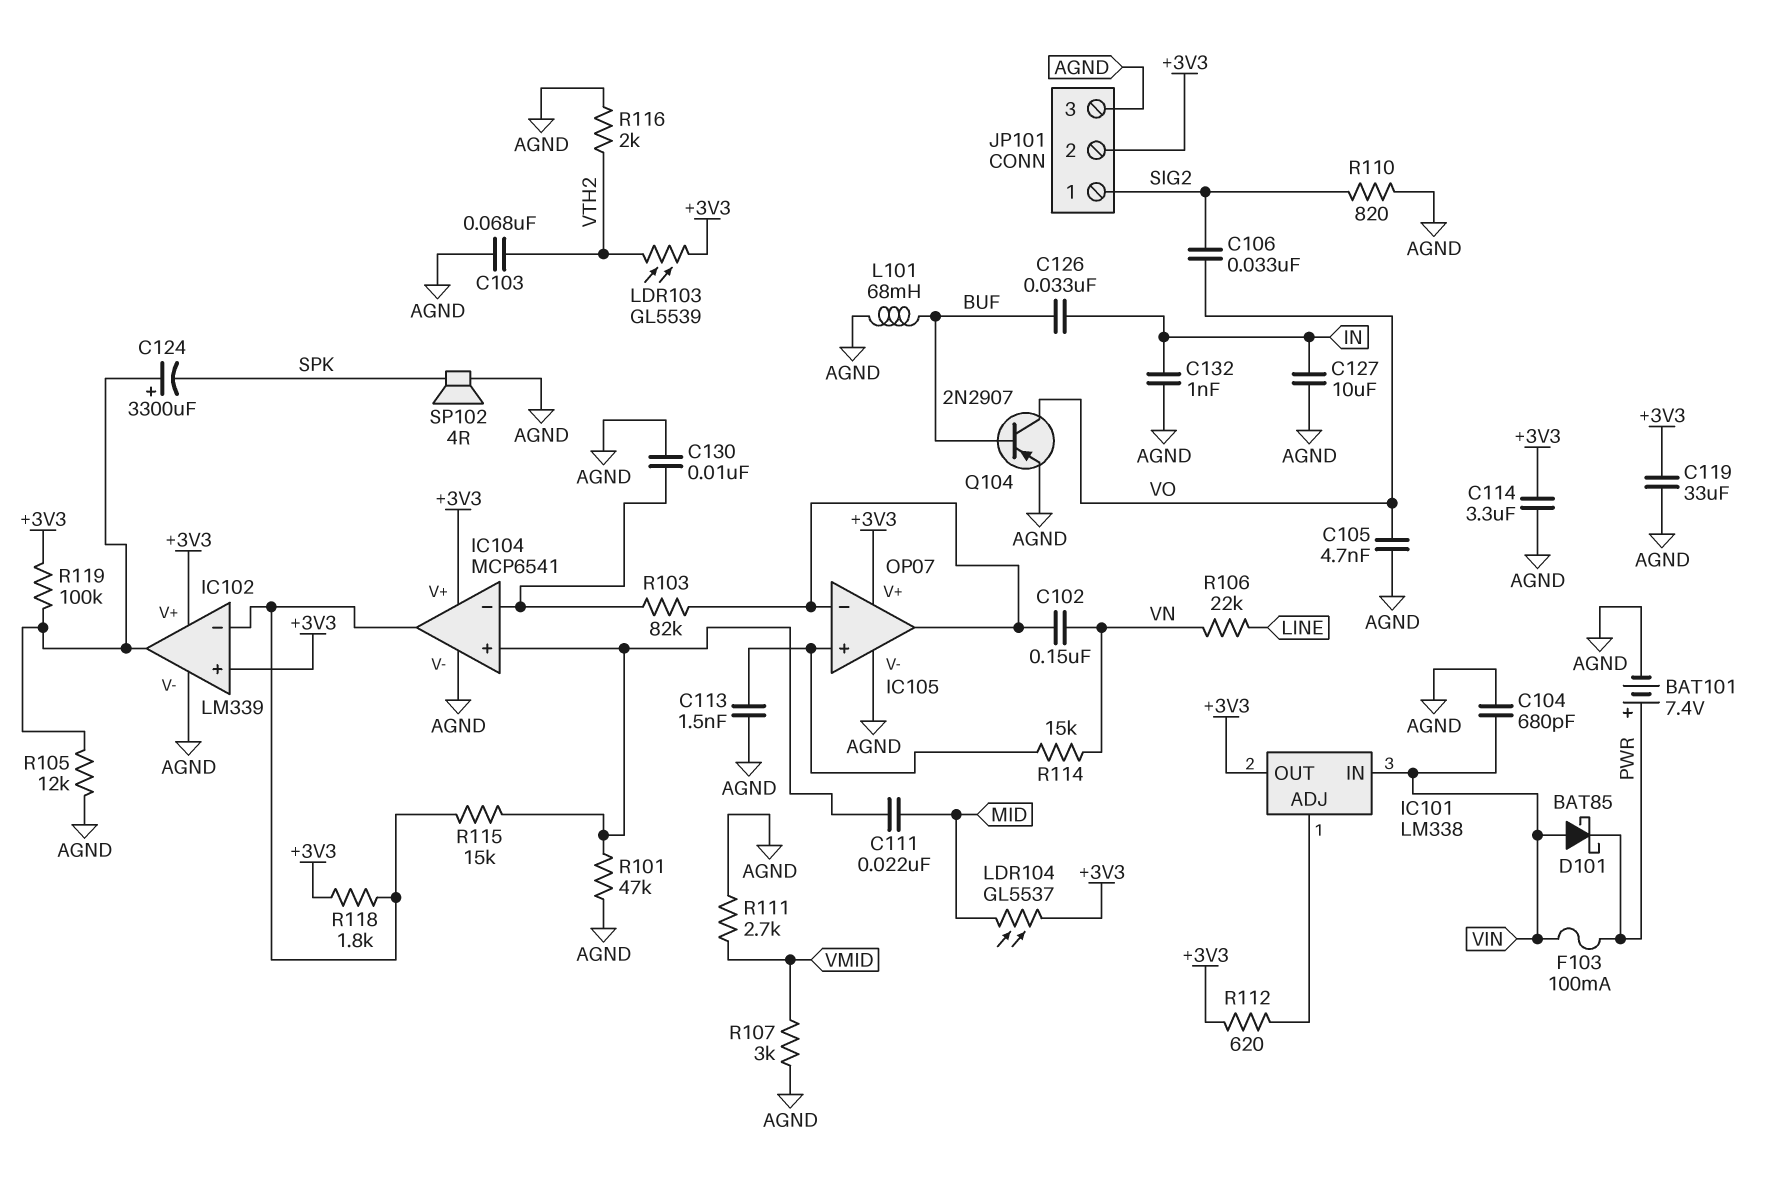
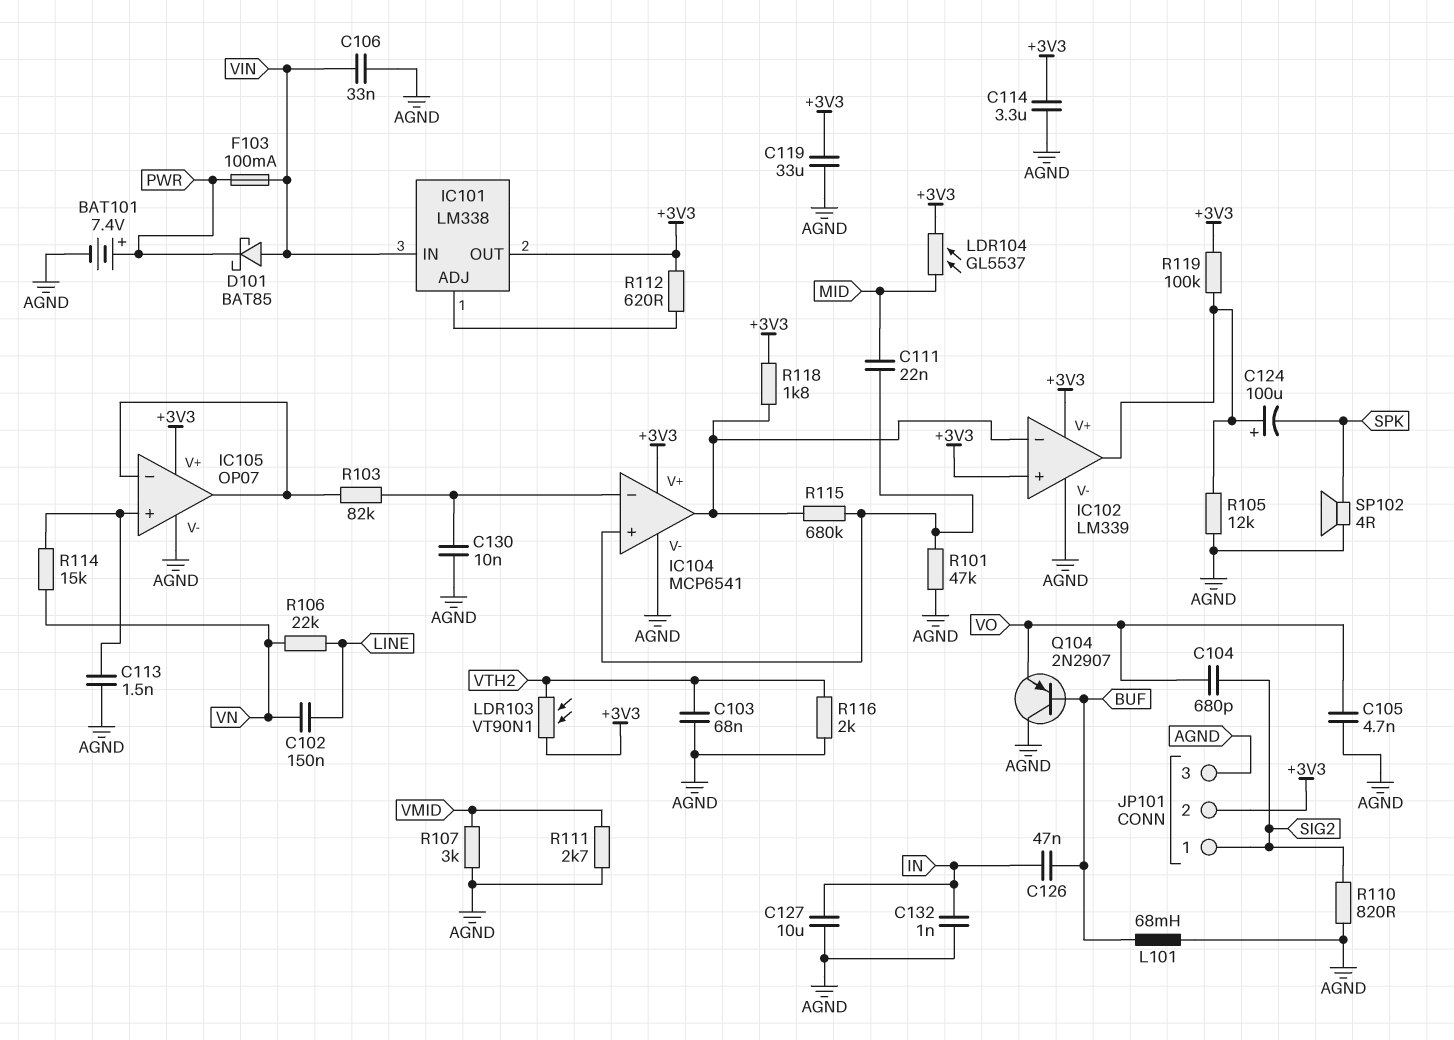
C102: 150nF (IC105/in-, VN) -> 150nF (LINE, VN)
C104: 680pF (AGND, VIN) -> 680pF (SIG2, VO)
C106: 33nF (SIG2, VO) -> 33nF (AGND, VIN)
C124: 3300uF (plus IC102/out, minus SPK) -> 100uF (plus IC102/out, minus SPK)
C126: 33nF (BUF, IN) -> 47nF (BUF, IN)
LDR103: GL5539 (+3V3, VTH2) -> VT90N1 (+3V3, VTH2)
Q104: PNP 2N2907 (B BUF, C VO, E AGND) -> PNP 2N2907 (B BUF, C AGND, E VO)
R115: 15k (IC102/in-, IC104/in+) -> 680k (IC102/in-, IC104/in+)

